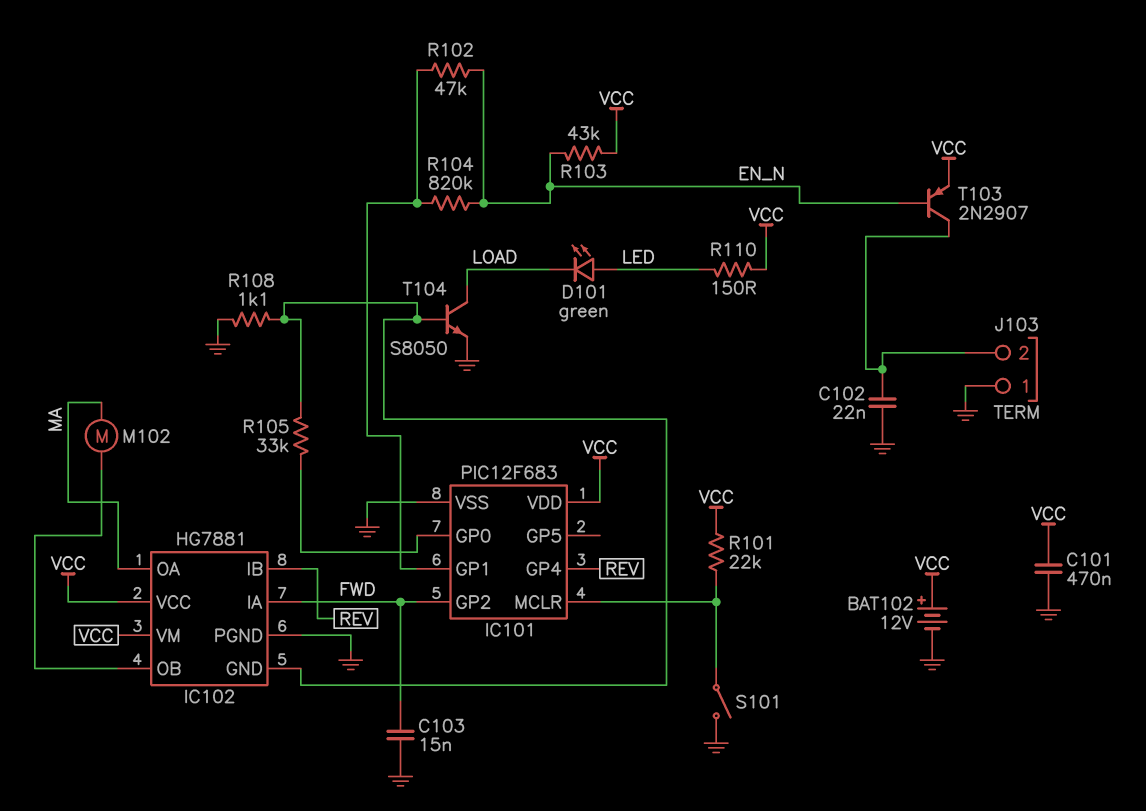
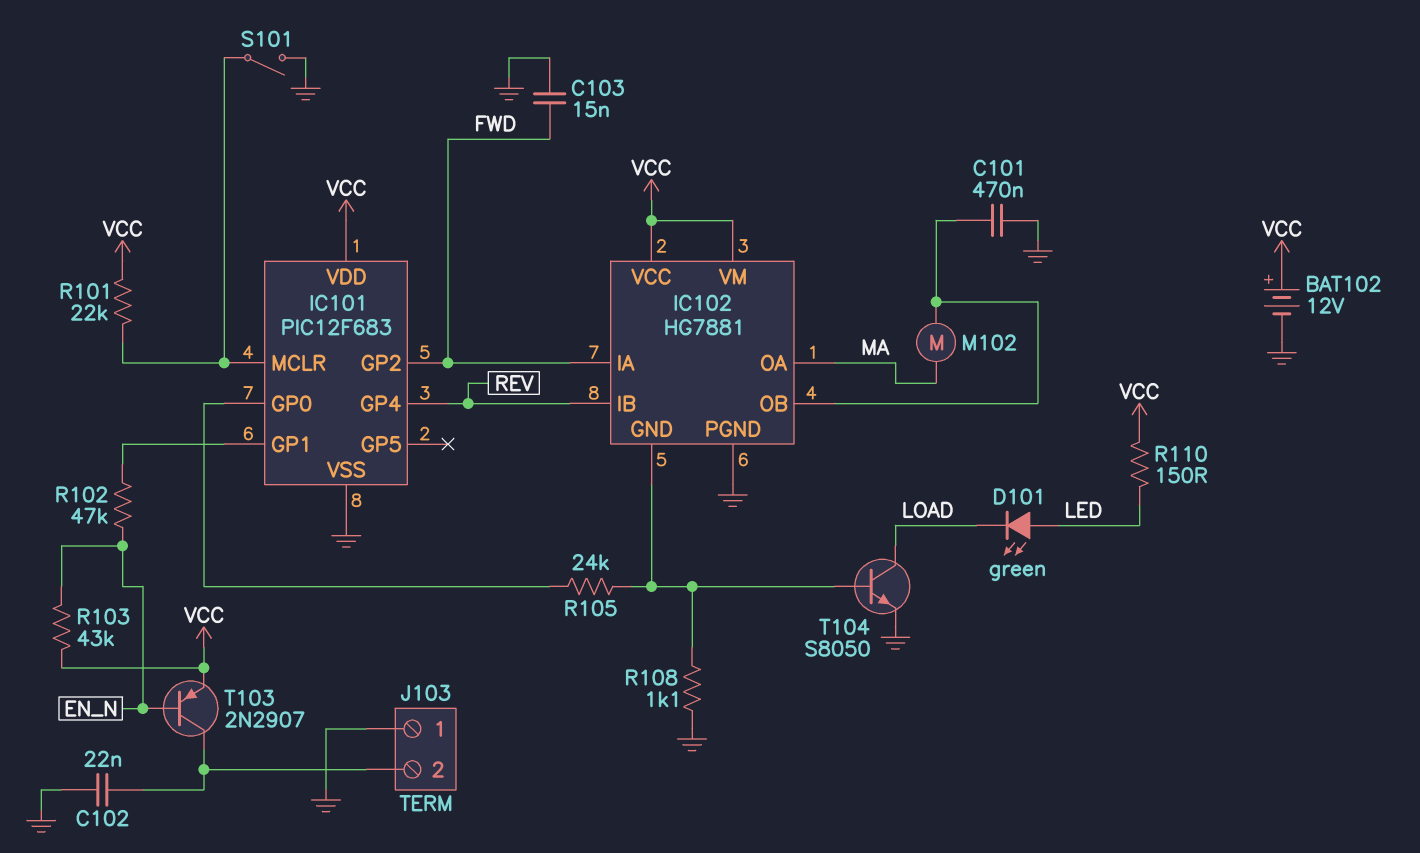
C101: 470nF (GND, VCC) -> 470nF (GND, IC102/OB)
R104: 820k (EN_N, IC101/GP1) -> none
R105: 33k (IC101/GP0, IC102/GND) -> 24k (IC101/GP0, IC102/GND)

